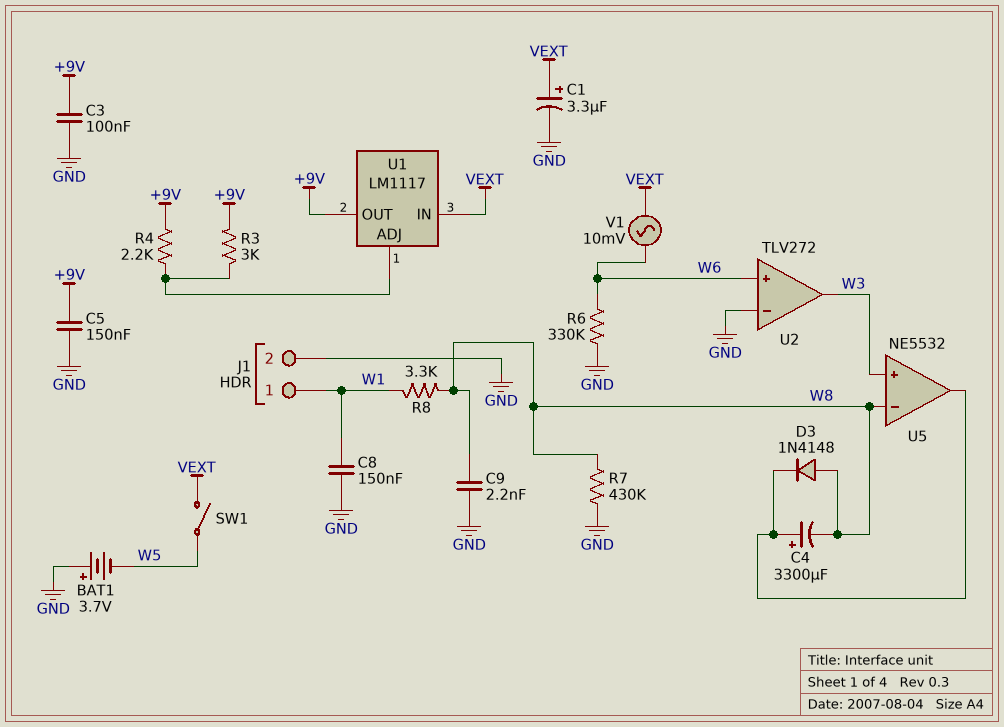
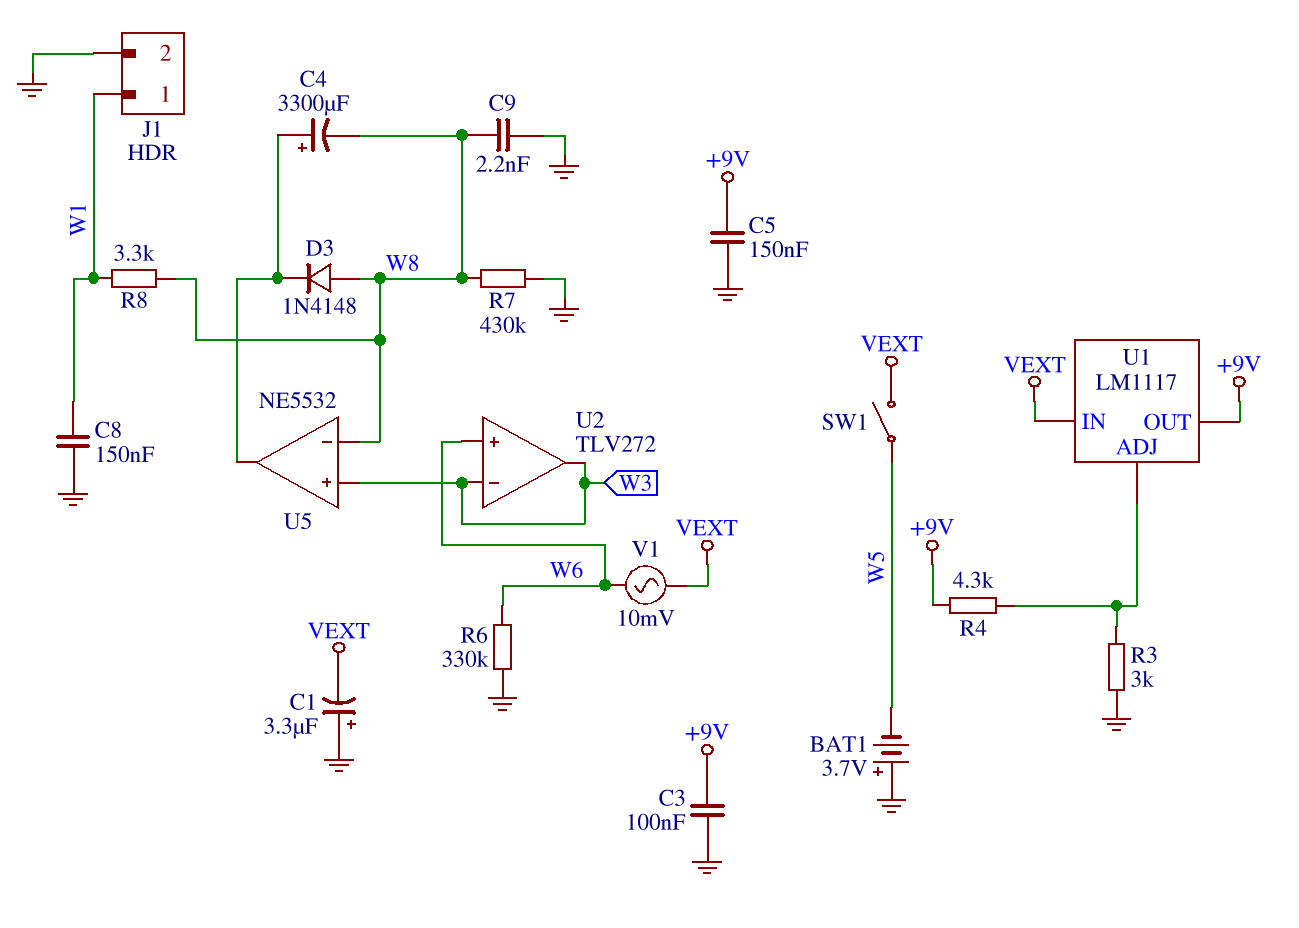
C1: 3.3uF (plus VEXT, minus GND) -> 3.3uF (plus GND, minus VEXT)
R3: 3k (+9V, U1/ADJ) -> 3k (GND, U1/ADJ)
R4: 2.2k (+9V, U1/ADJ) -> 4.3k (+9V, U1/ADJ)
U2 pin in-: GND -> W3

